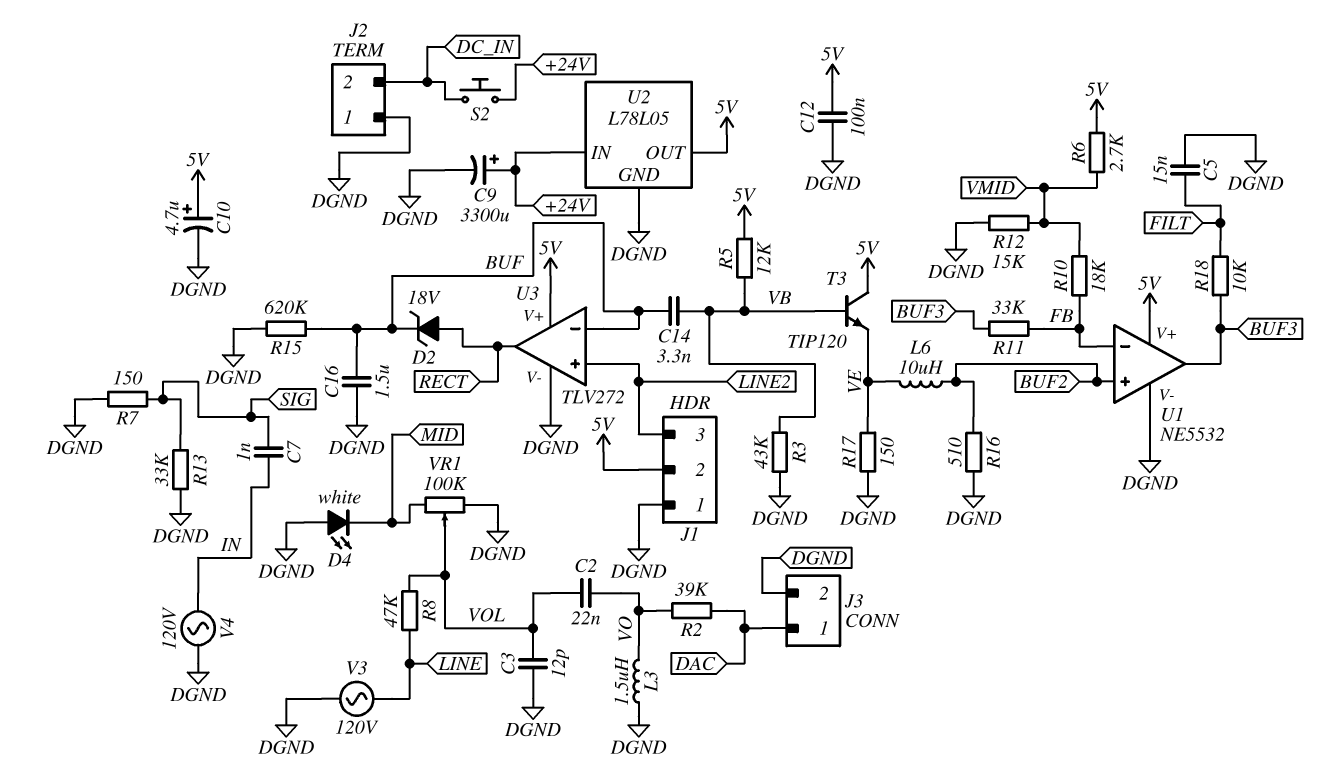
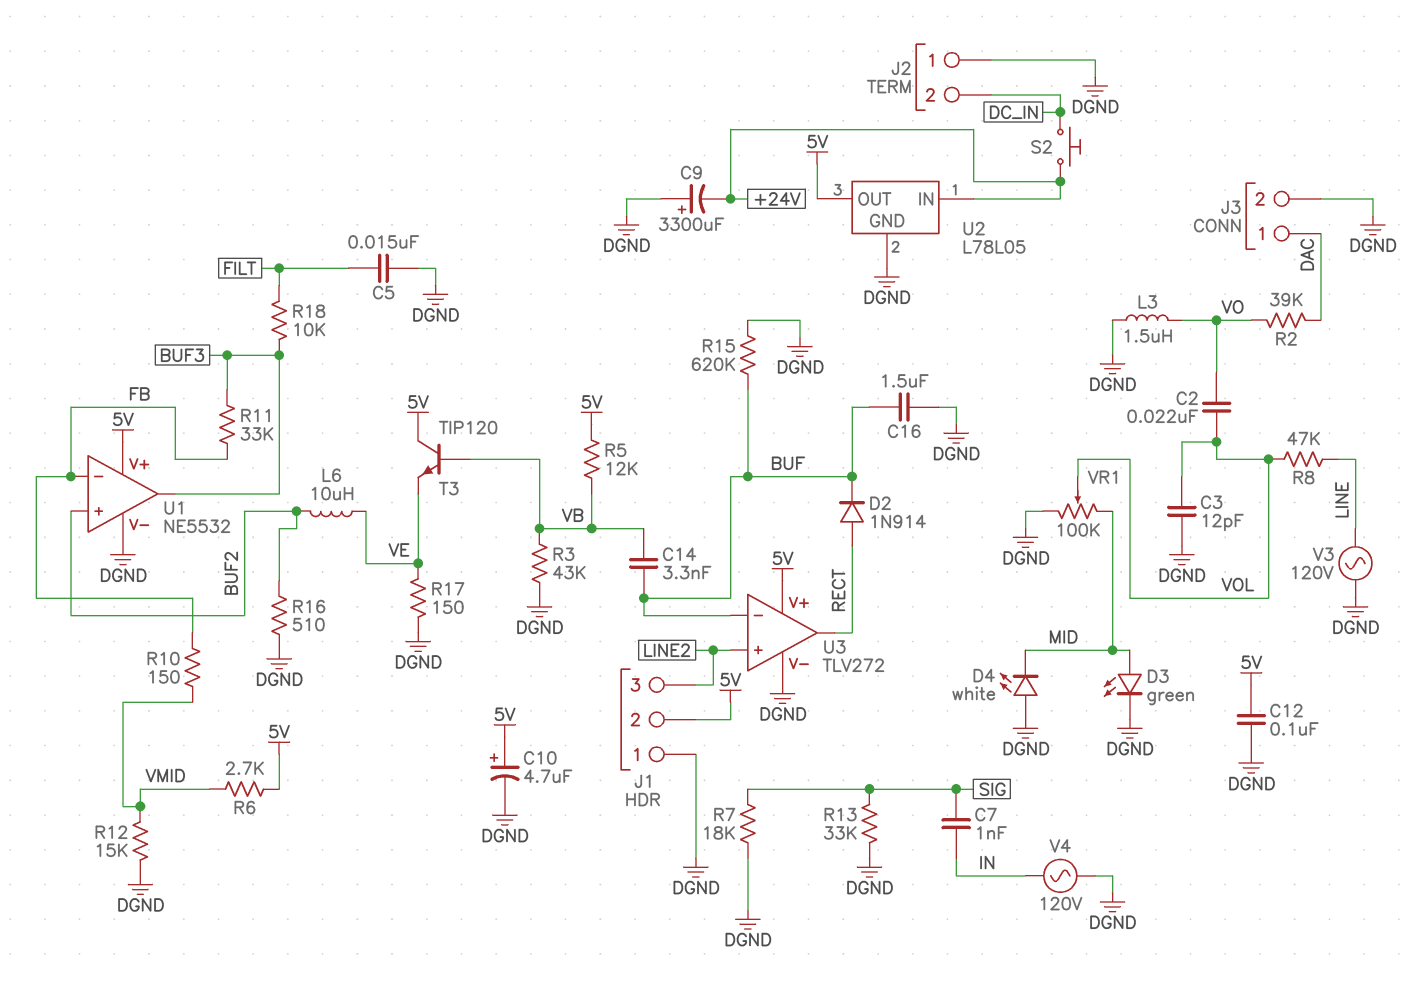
C9: 3300uF (plus +24V, minus DGND) -> 3300uF (plus DGND, minus +24V)
D2: zener 18V (A RECT, K BUF) -> diode 1N914 (A RECT, K BUF)
D3: none -> LED green (A MID, K DGND)
R7: 150 (DGND, SIG) -> 18k (DGND, SIG)
R10: 18k (FB, VMID) -> 150 (FB, VMID)

